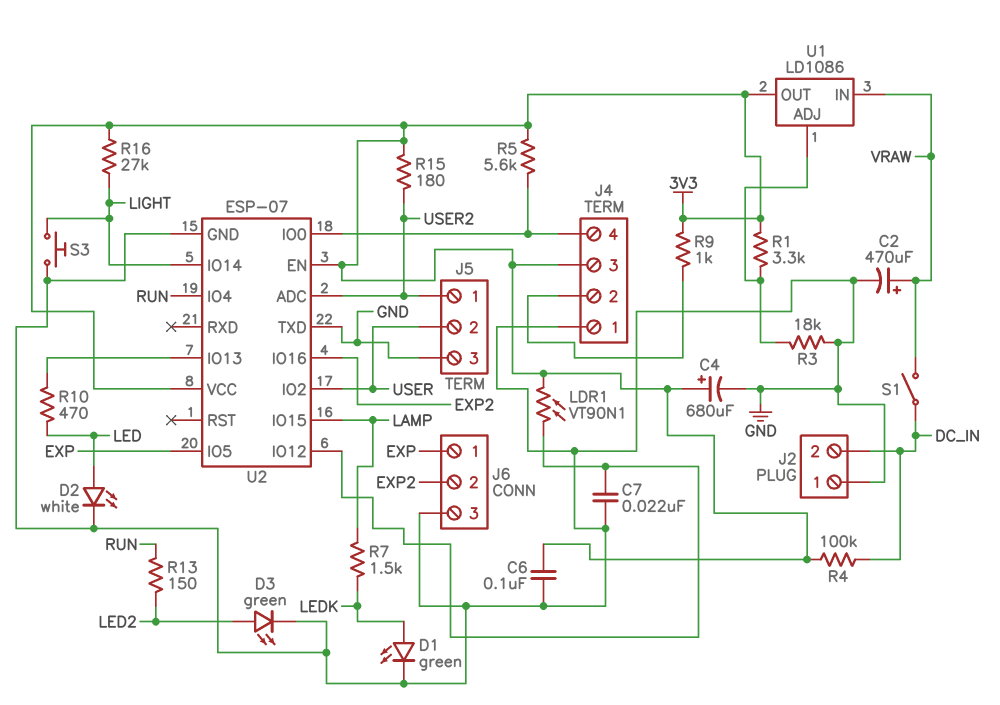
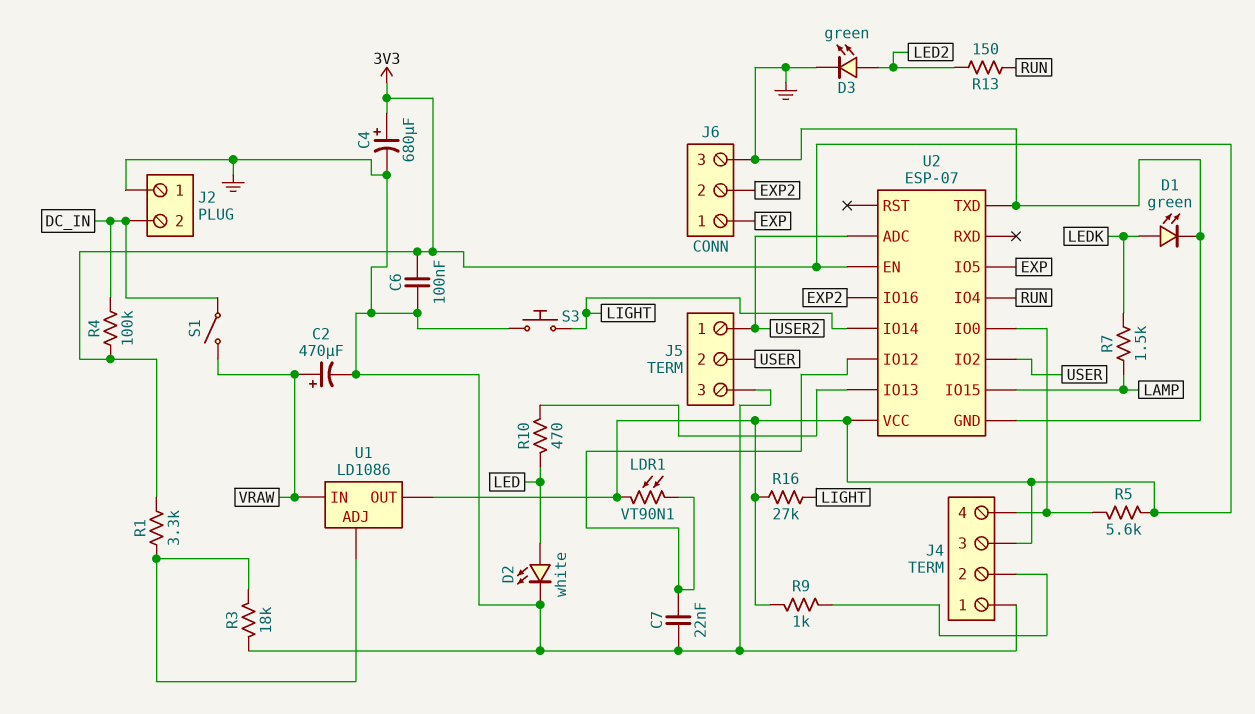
R15: 180 (3V3, USER2) -> none

